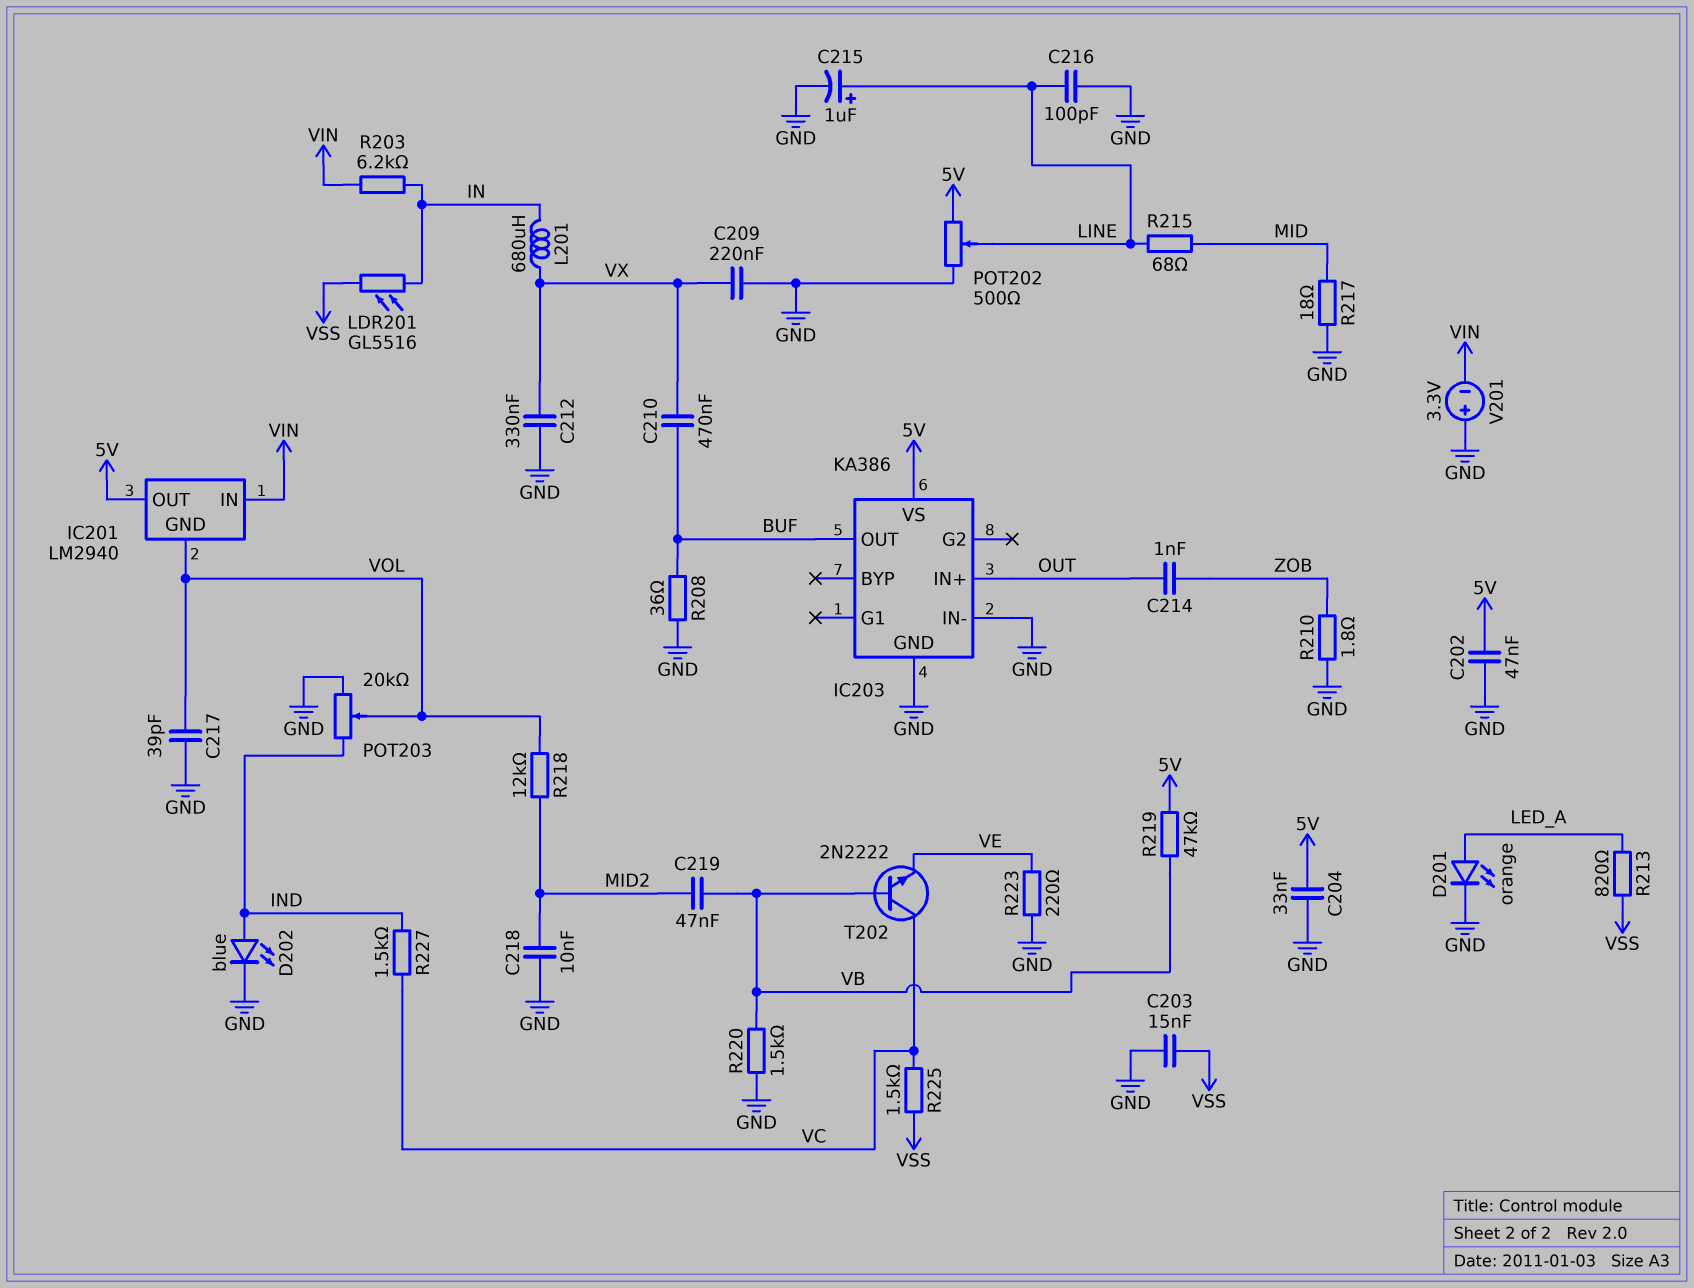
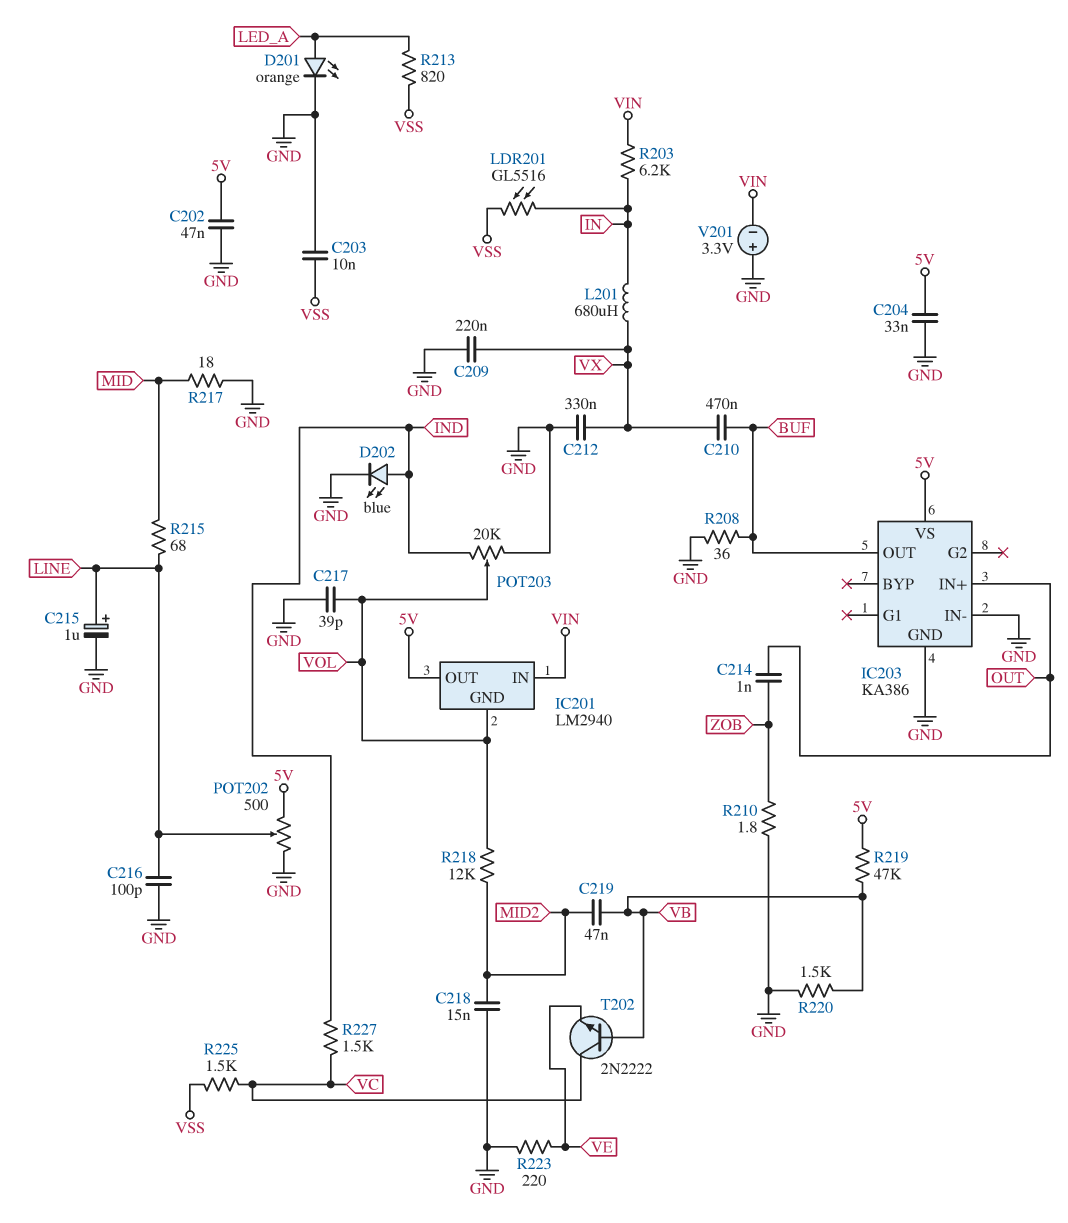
C203: 15nF (GND, VSS) -> 10nF (GND, VSS)
C218: 10nF (GND, MID2) -> 15nF (GND, MID2)

